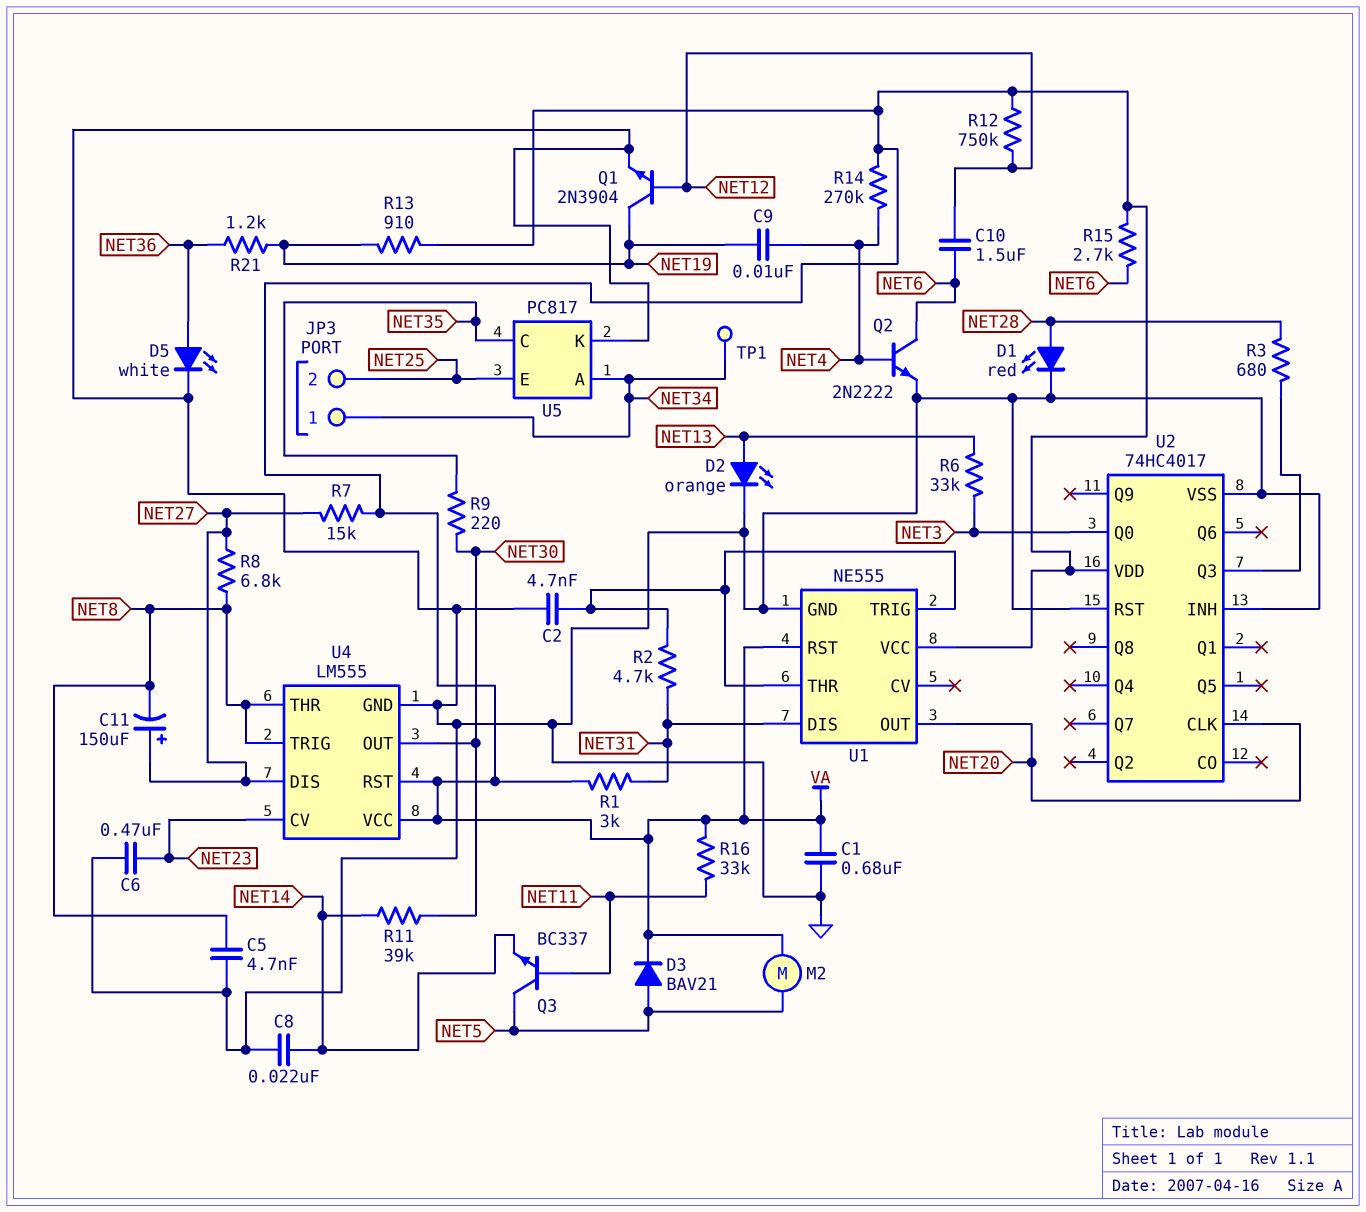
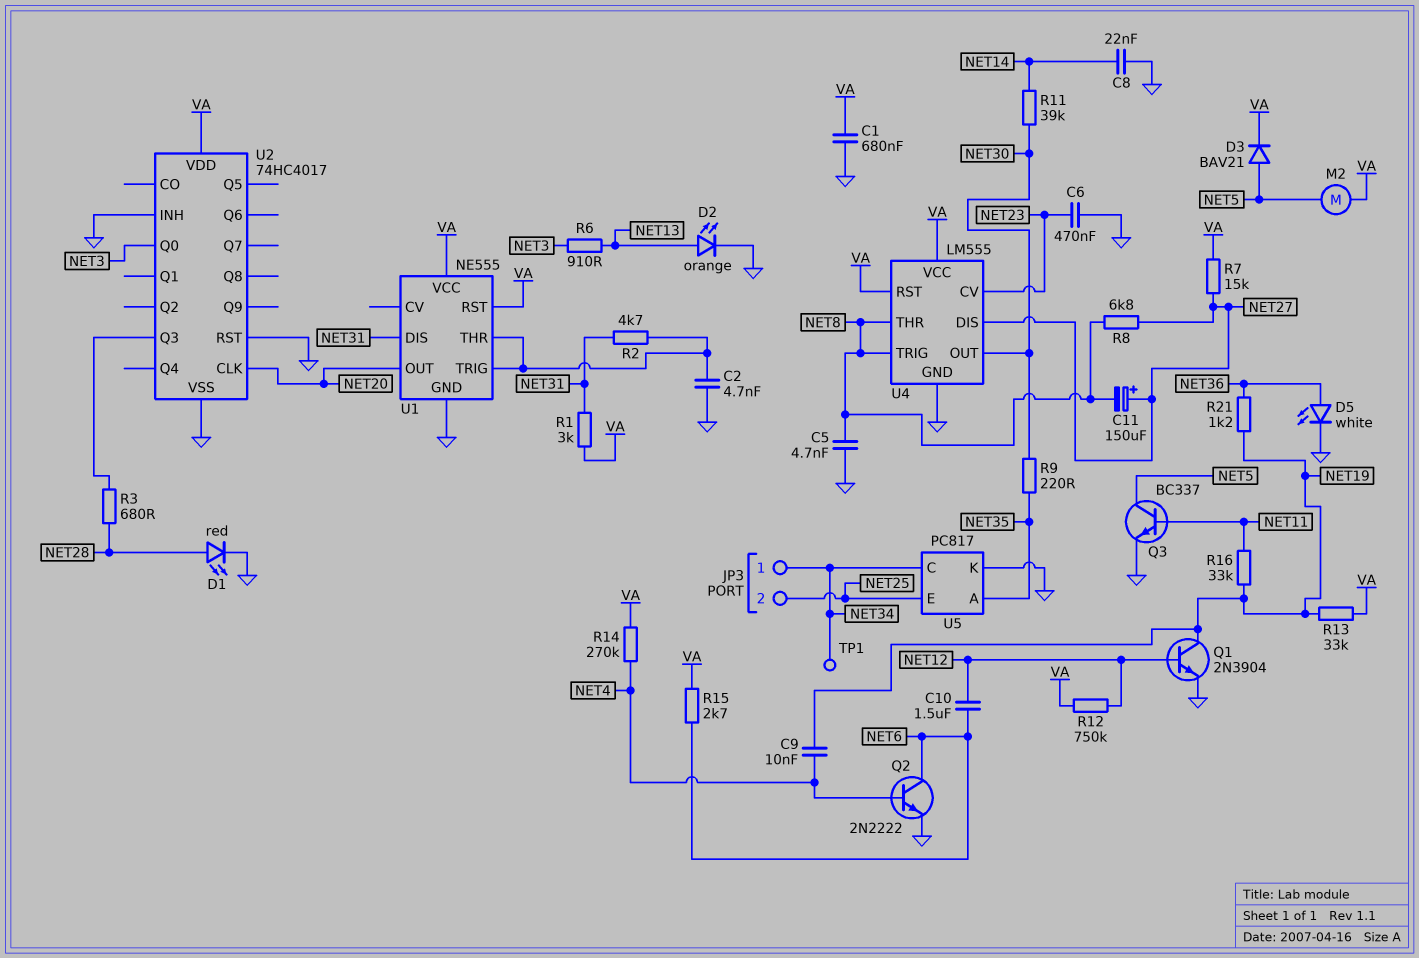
Q3: NPN BC337 (B NET11, C NET5, E NET14) -> NPN BC337 (B NET11, C NET5, E GND)
R6: 33k (NET3, NET13) -> 910 (NET3, NET13)
R13: 910 (NET19, VA) -> 33k (NET19, VA)
R16: 33k (NET11, VA) -> 33k (NET11, NET19)
U5 pin A: NET34 -> NET35
U5 pin C: NET35 -> NET34

